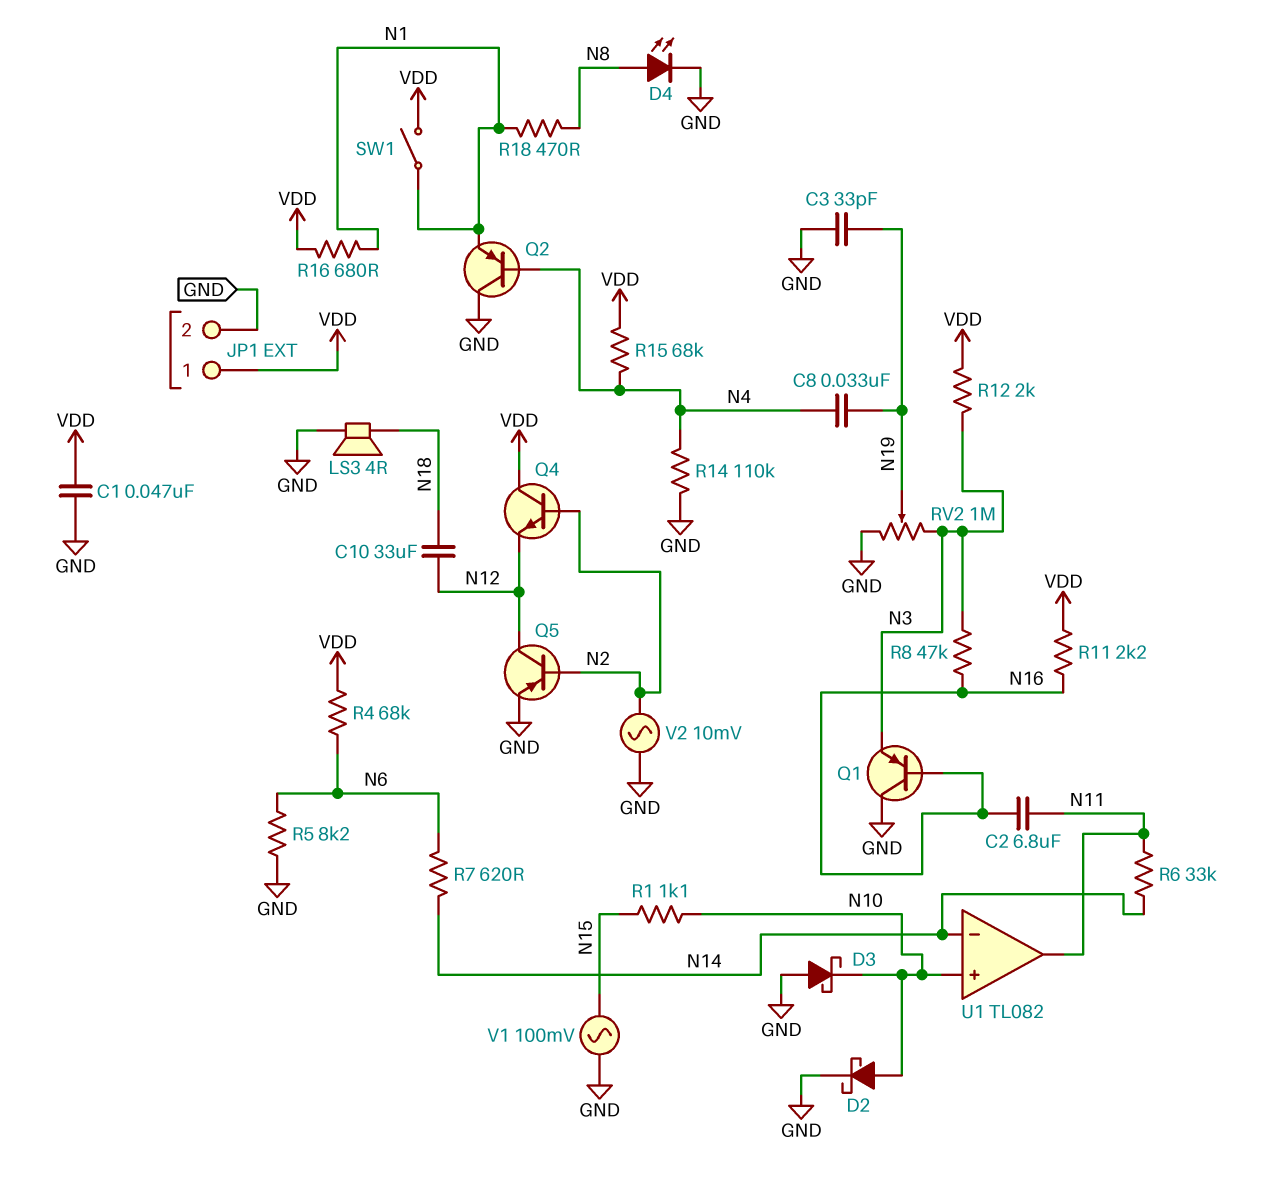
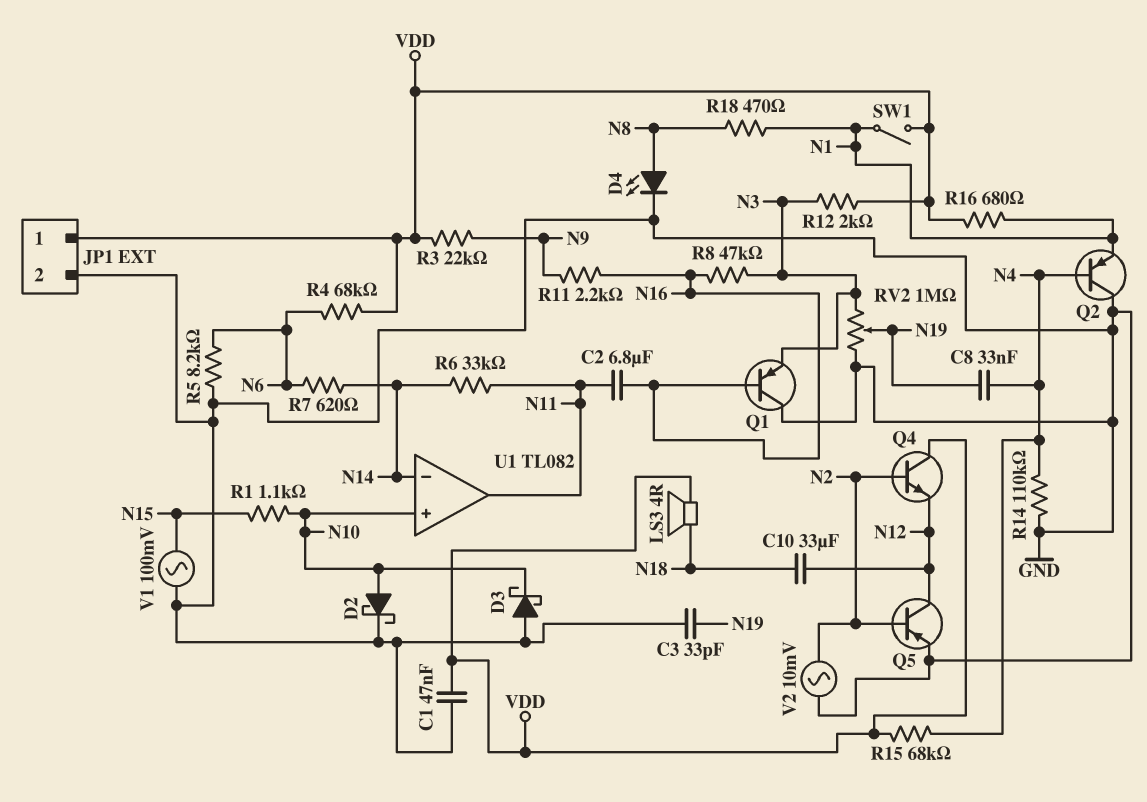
LS3: speaker 4R (GND, N18) -> speaker 4R (N18, VDD)
R3: none -> 22k (N9, VDD)
R11: 2.2k (N16, VDD) -> 2.2k (N9, N16)

